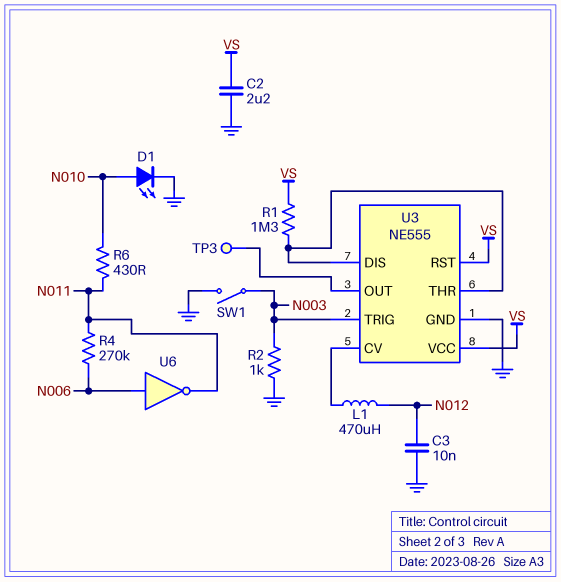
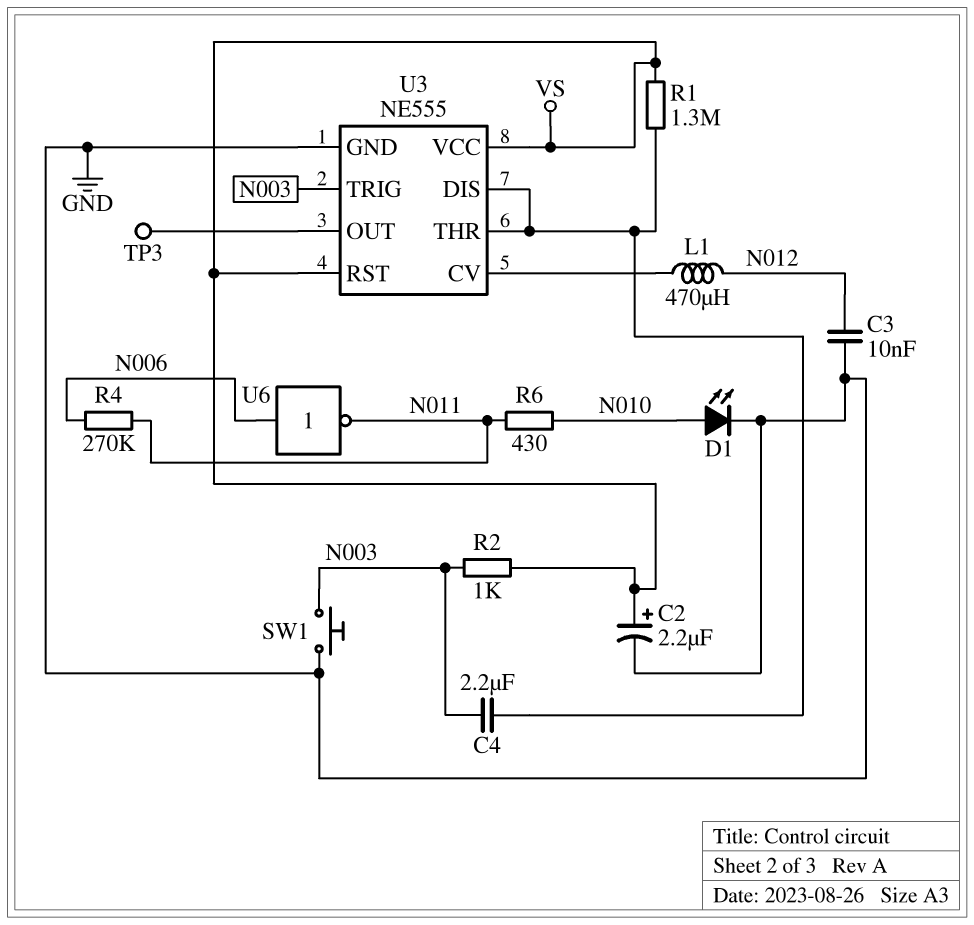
C2: 2.2uF (GND, VS) -> 2.2uF (plus VS, minus GND)
C4: none -> 2.2uF (N003, U3/DIS)
R2: 1k (GND, N003) -> 1k (N003, VS)
SW1: switch (GND, N003) -> button (GND, N003)

